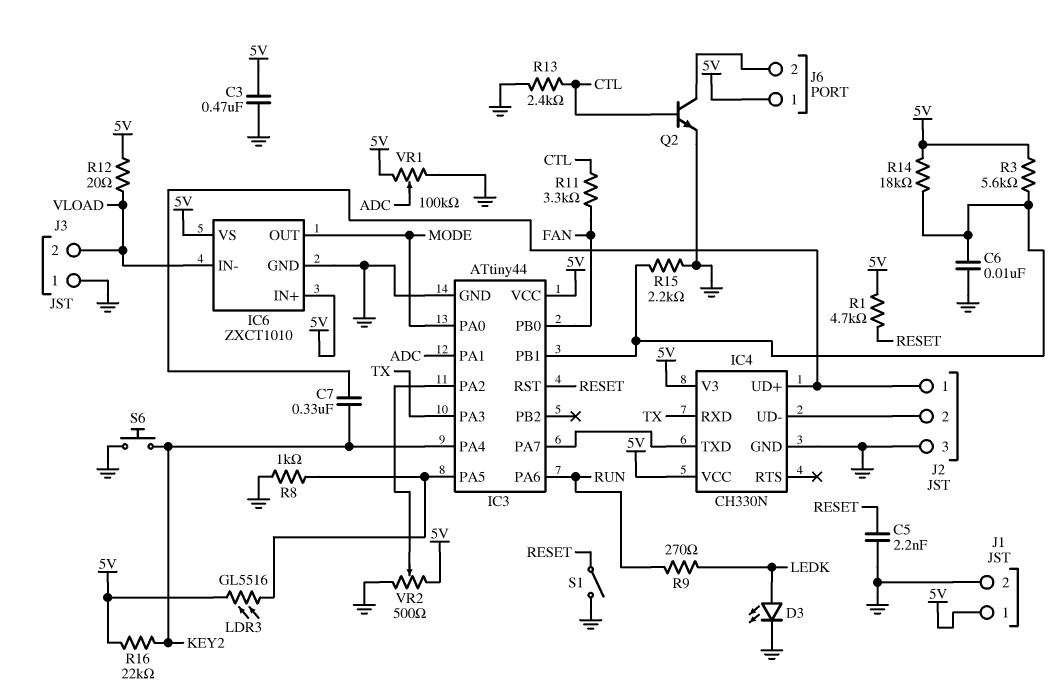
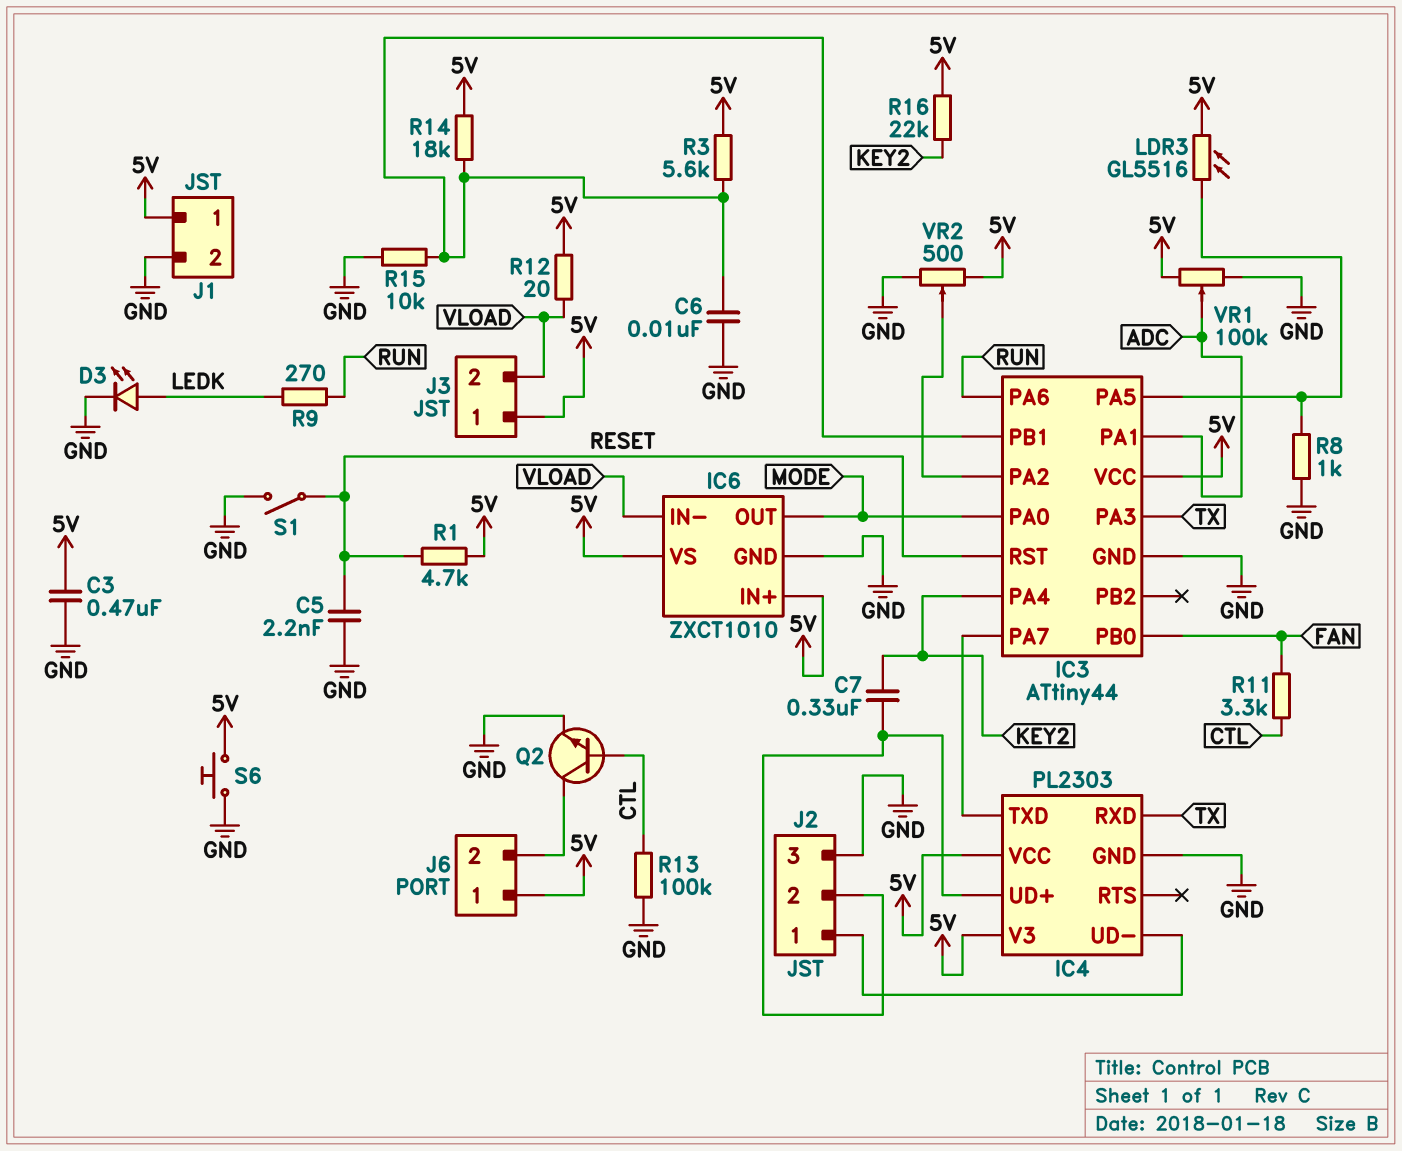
IC4: CH330N -> PL2303
J2 pin 1: IC4/UD+ -> IC4/UD-
J2 pin 2: IC4/UD- -> IC4/UD+
J3 pin 1: GND -> 5V
R13: 2.4k (CTL, GND) -> 100k (CTL, GND)
R15: 2.2k (GND, IC3/PB1) -> 10k (GND, IC3/PB1)
S6: button (GND, KEY2) -> button (5V, GND)

